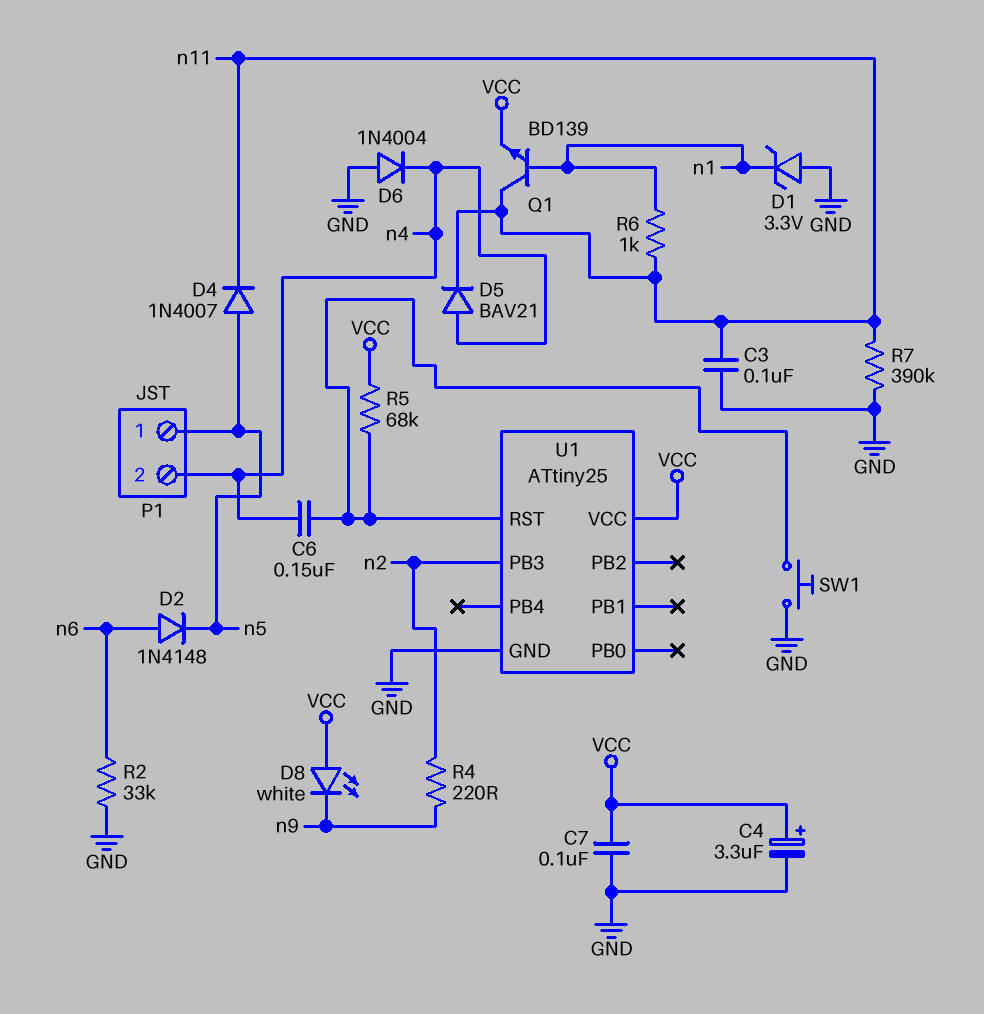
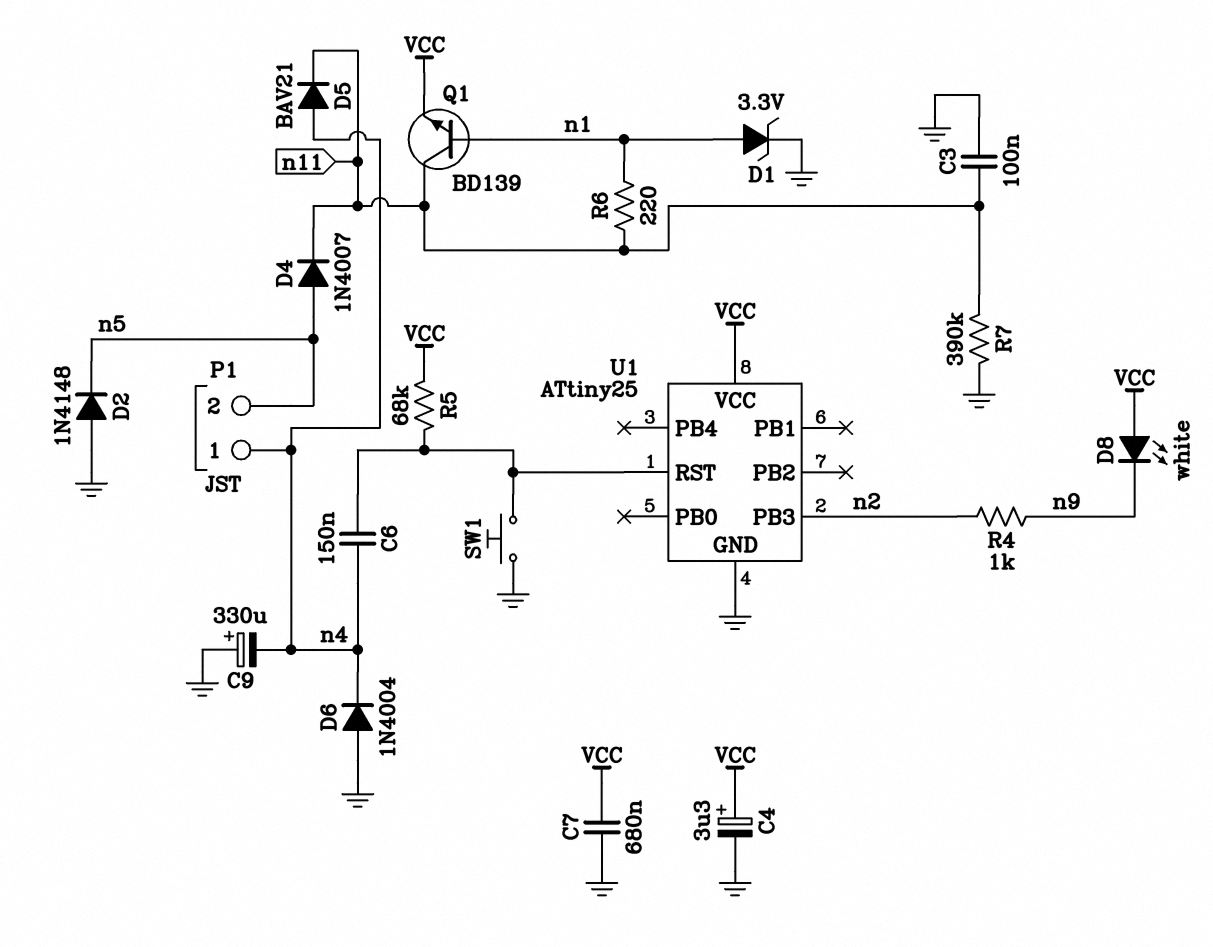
C7: 100nF (GND, VCC) -> 680nF (GND, VCC)
C9: none -> 330uF (plus GND, minus n4)
D1: zener 3.3V (A GND, K n1) -> zener 3.3V (A n1, K GND)
D2: diode 1N4148 (A n6, K n5) -> diode 1N4148 (A GND, K n5)
P1 pin 1: n5 -> n4
P1 pin 2: n4 -> n5
R2: 33k (GND, n6) -> none
R4: 220 (n2, n9) -> 1k (n2, n9)
R6: 1k (n1, n11) -> 220 (n1, n11)

